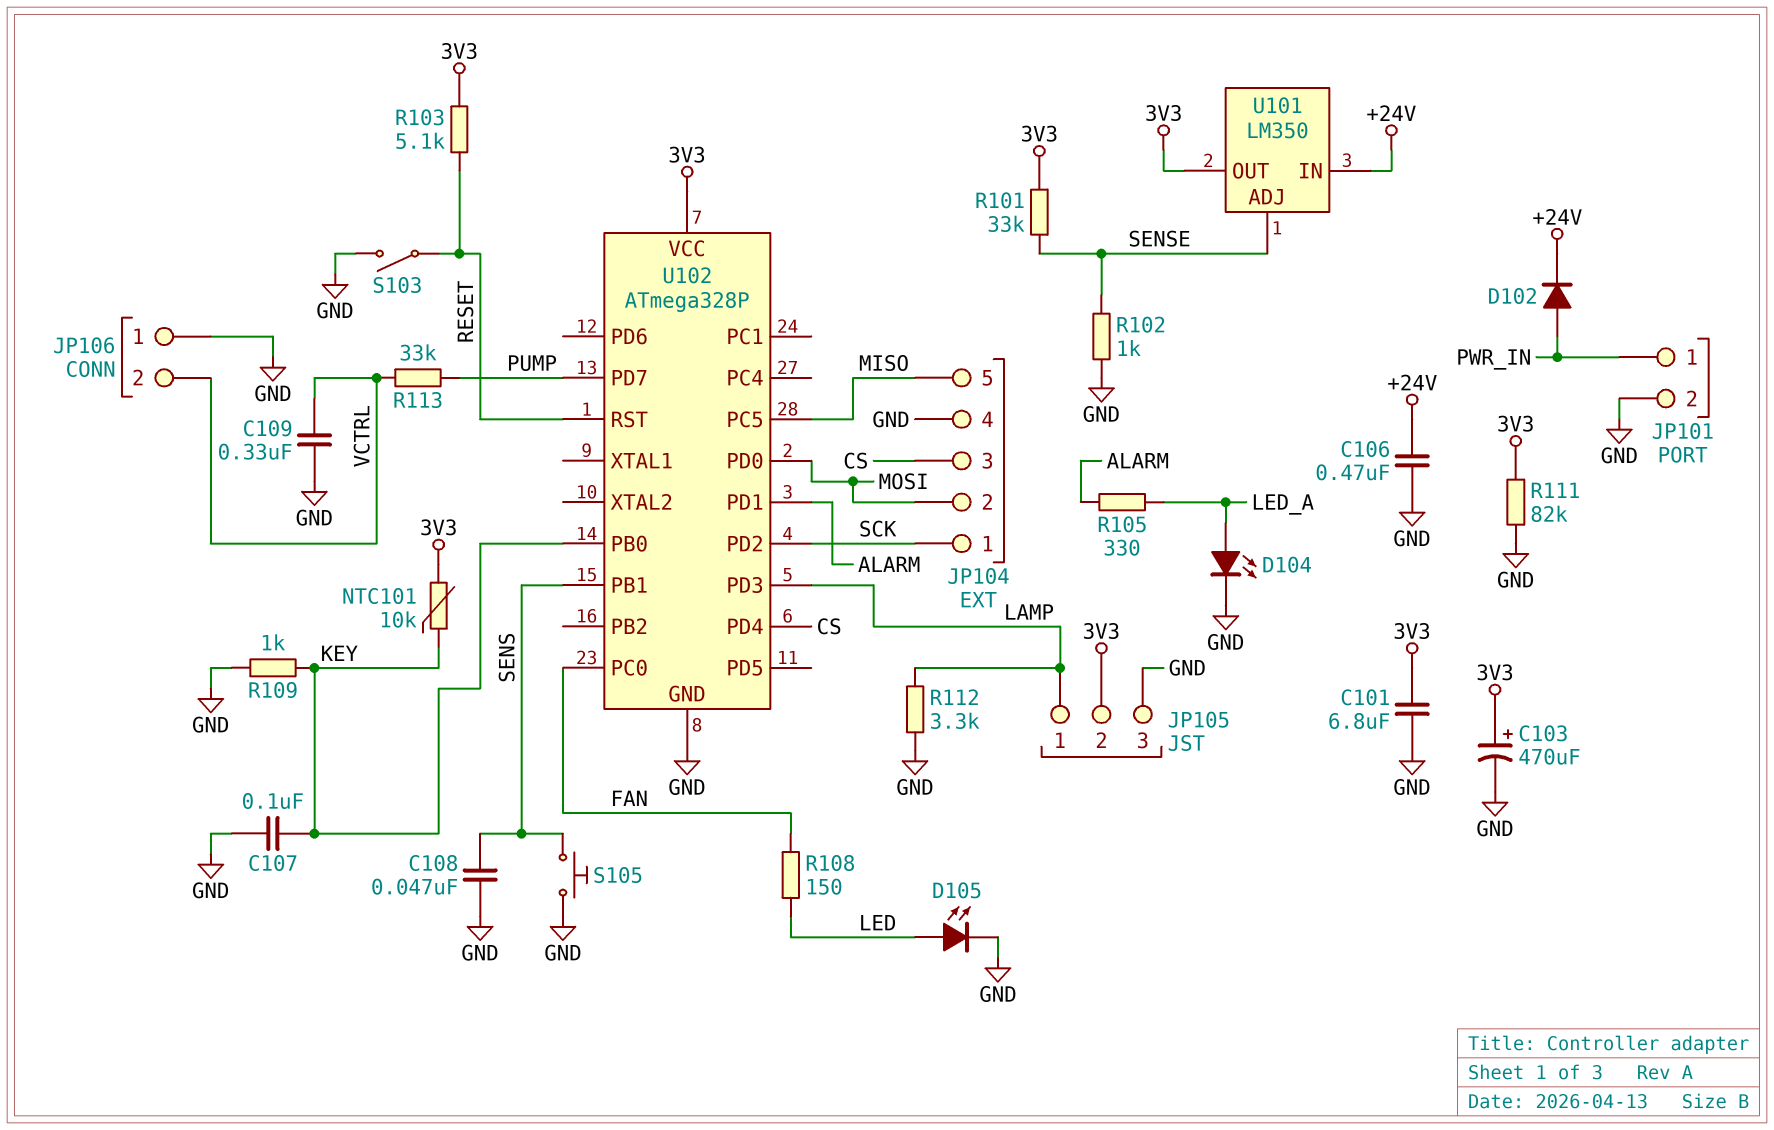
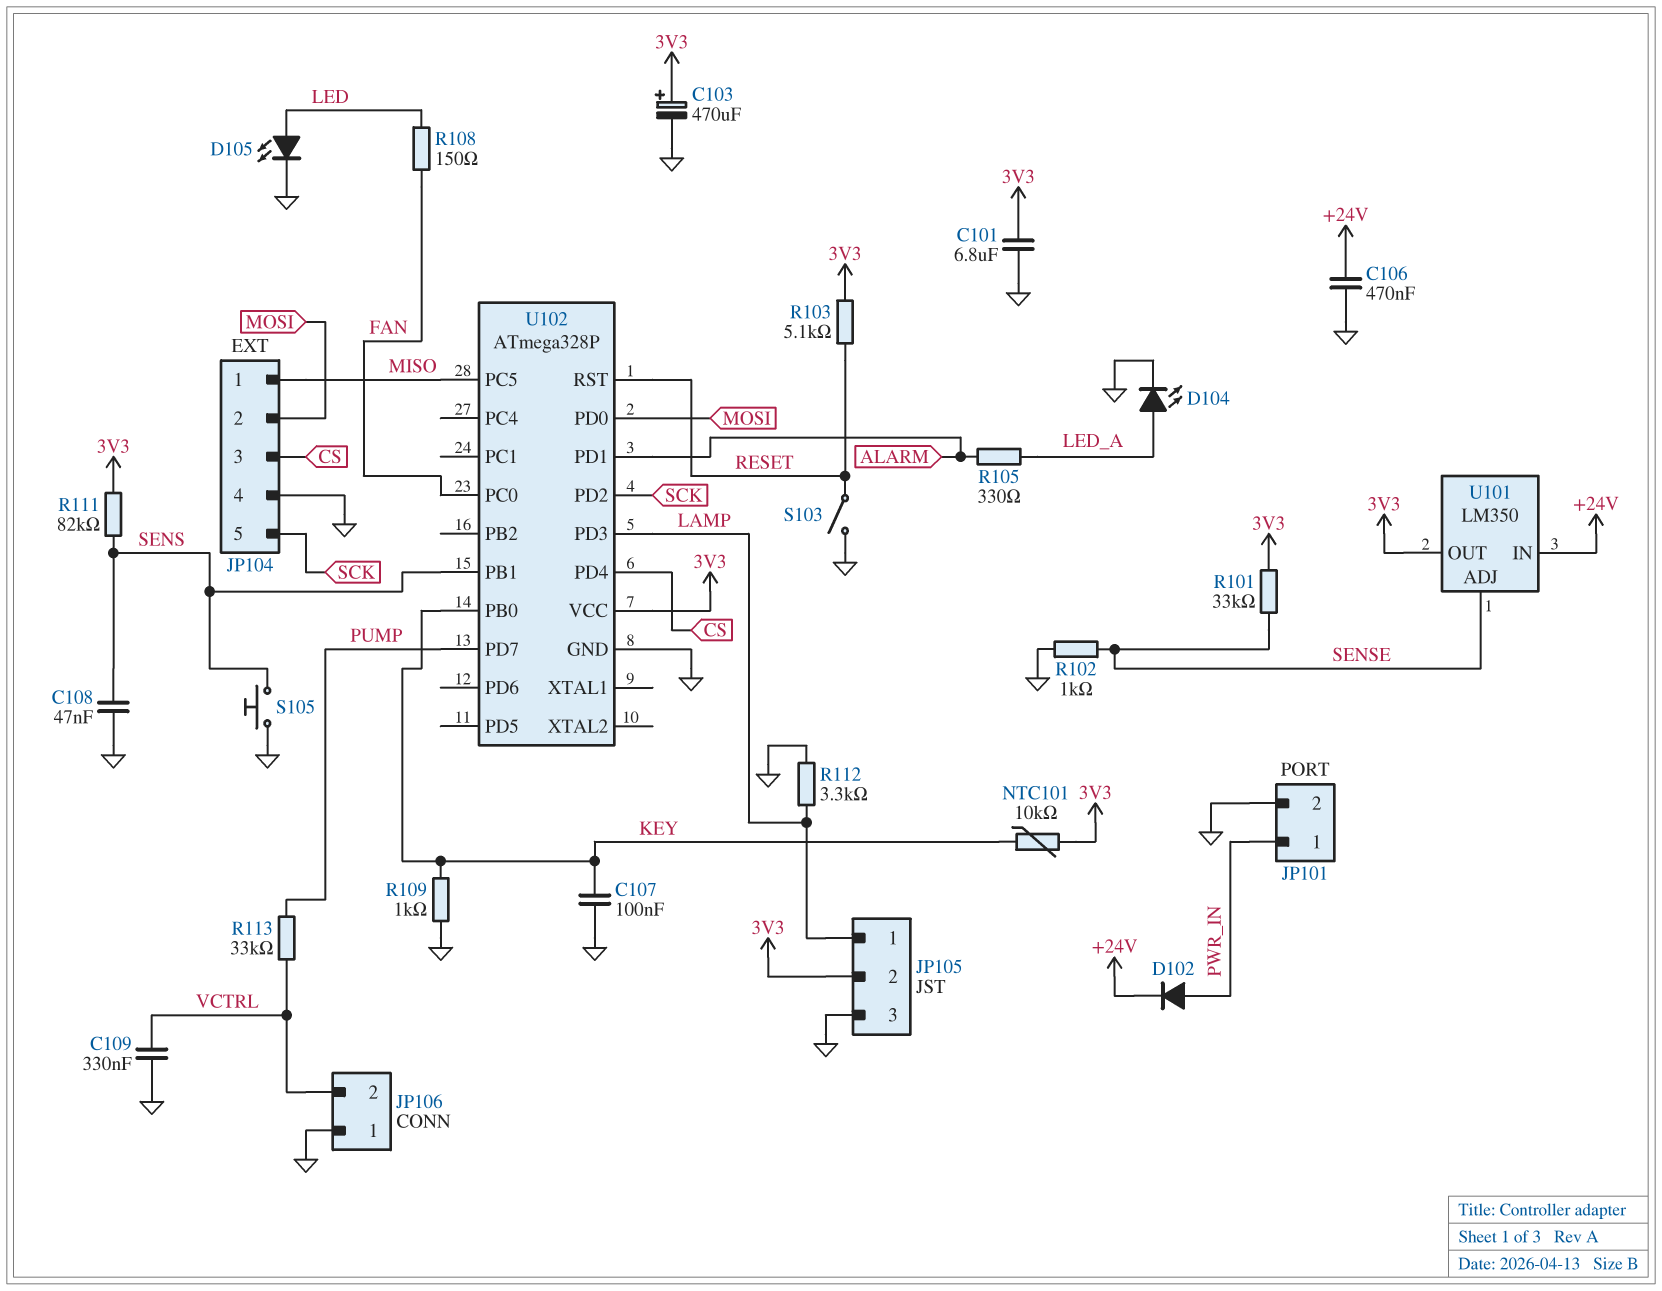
JP104 pin 1: SCK -> MISO
JP104 pin 5: MISO -> SCK
R111: 82k (3V3, GND) -> 82k (3V3, SENS)

